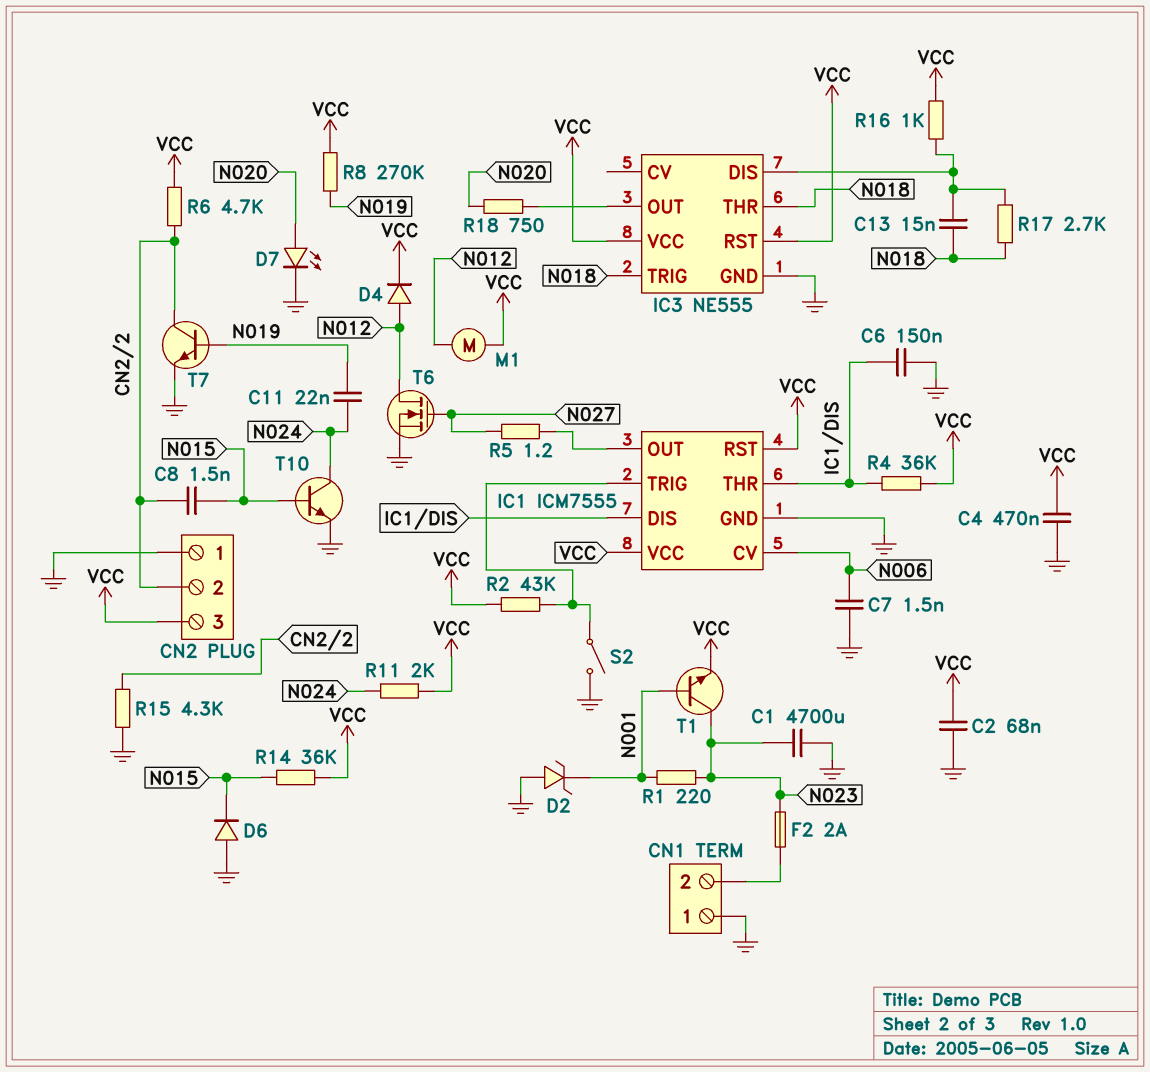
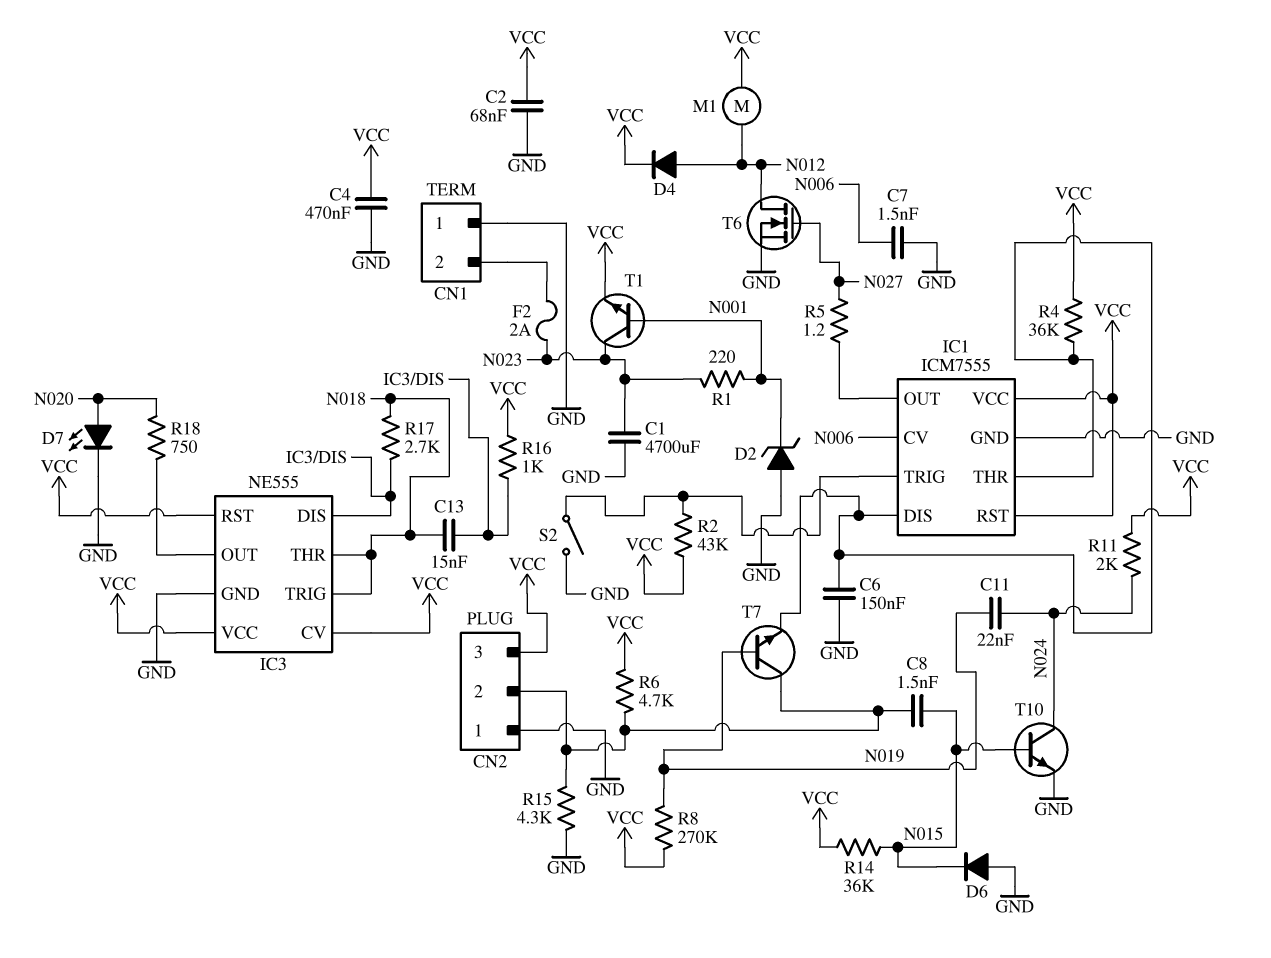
IC3 pin CV: none -> VCC
T7: NPN (B N019, C CN2/2, E GND) -> NPN (B N019, C CN2/2, E IC1/DIS)

